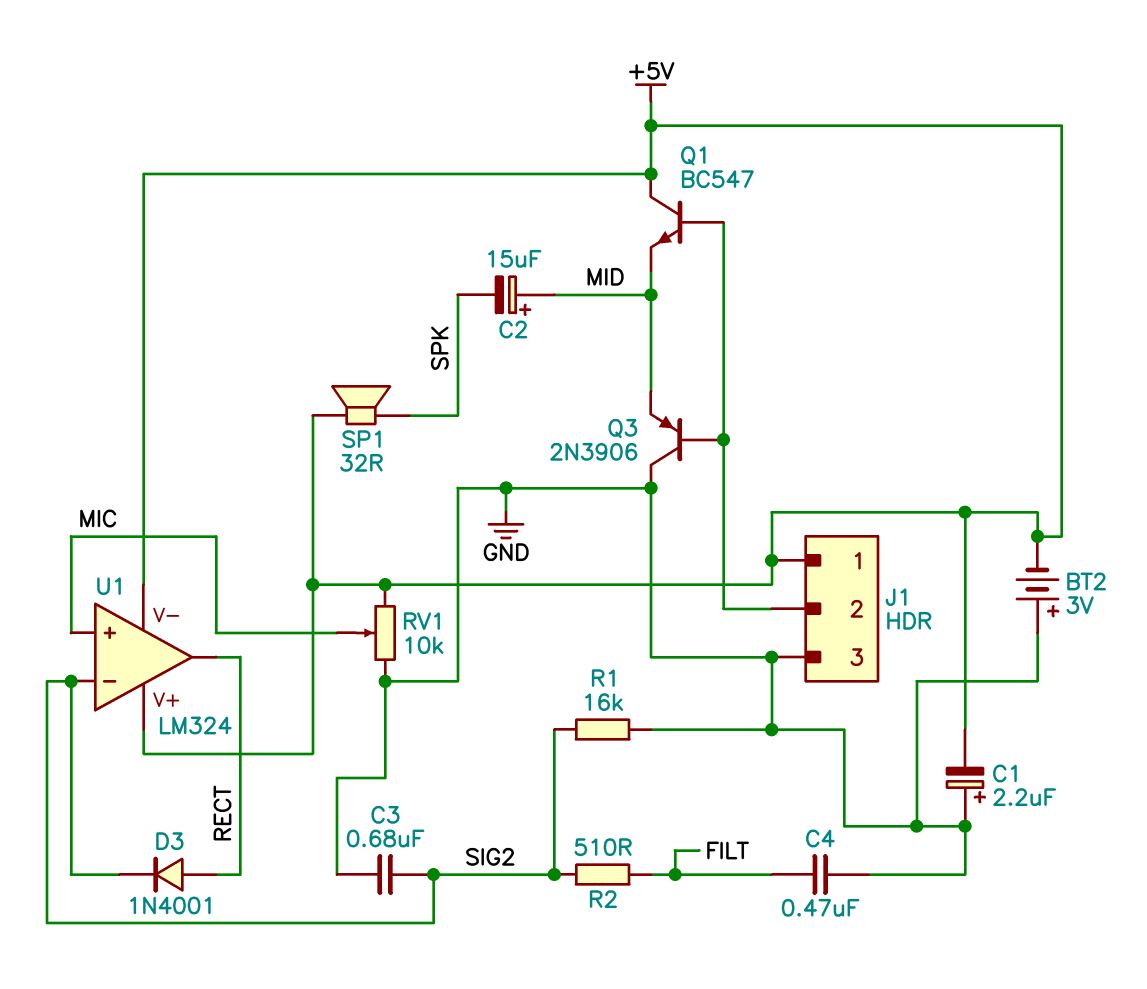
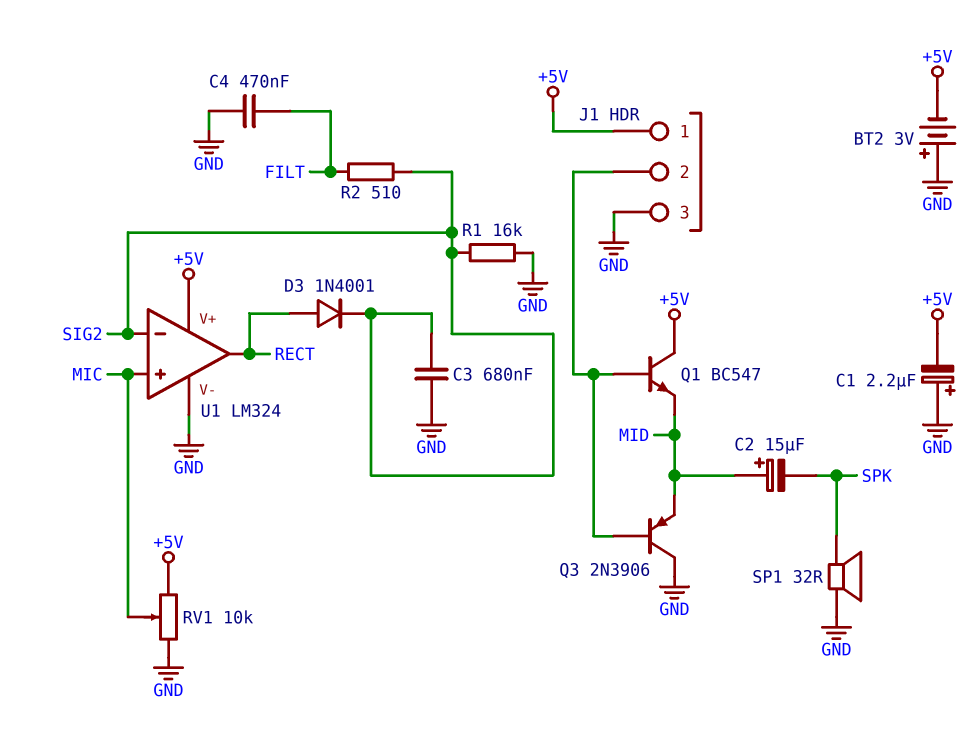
SP1: speaker 32R (+5V, SPK) -> speaker 32R (GND, SPK)
U1 pin V-: +5V -> GND

